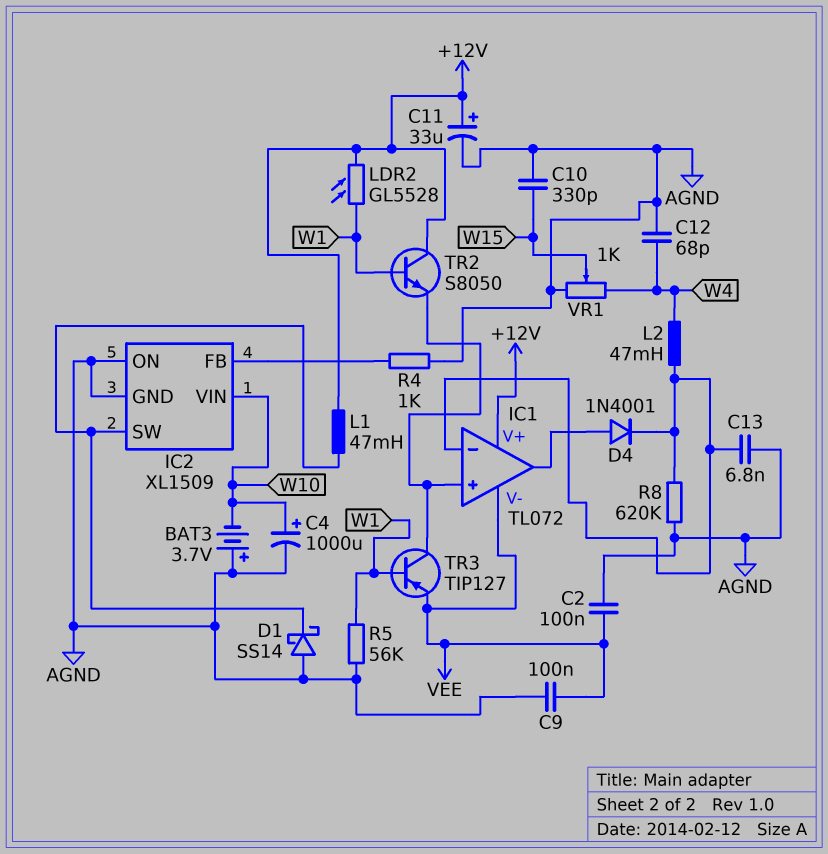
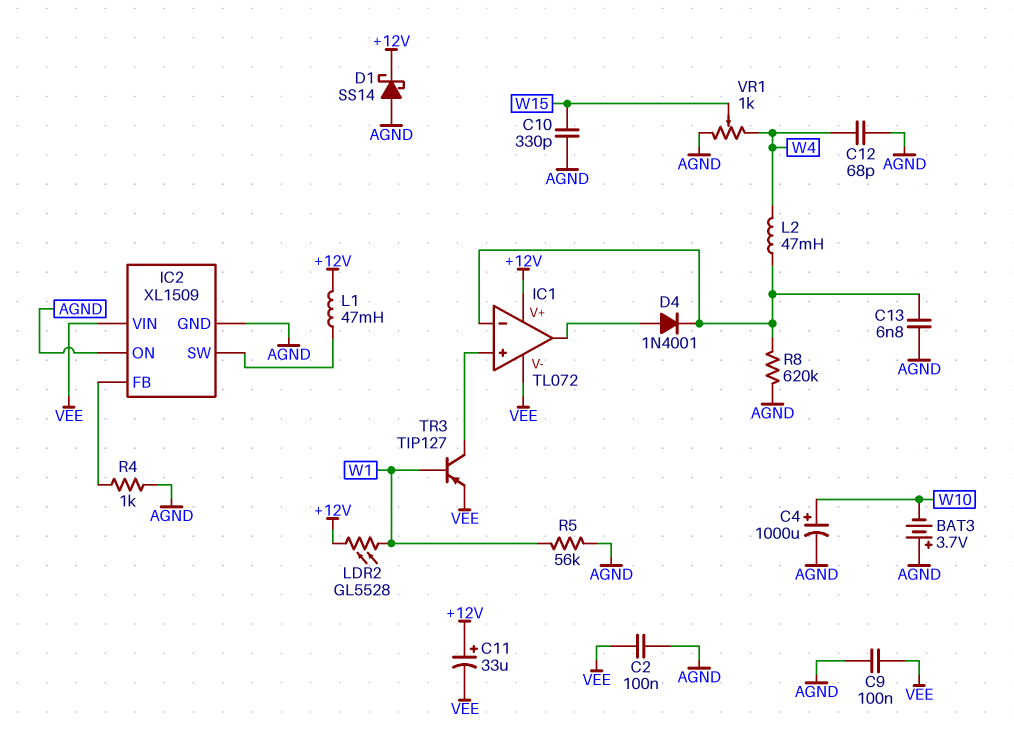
C11: 33uF (plus +12V, minus AGND) -> 33uF (plus +12V, minus VEE)
D1: schottky SS14 (A AGND, K IC2/SW) -> schottky SS14 (A AGND, K +12V)
IC2 pin VIN: W10 -> VEE
TR2: NPN S8050 (B W1, C +12V, E IC1/in+) -> none

